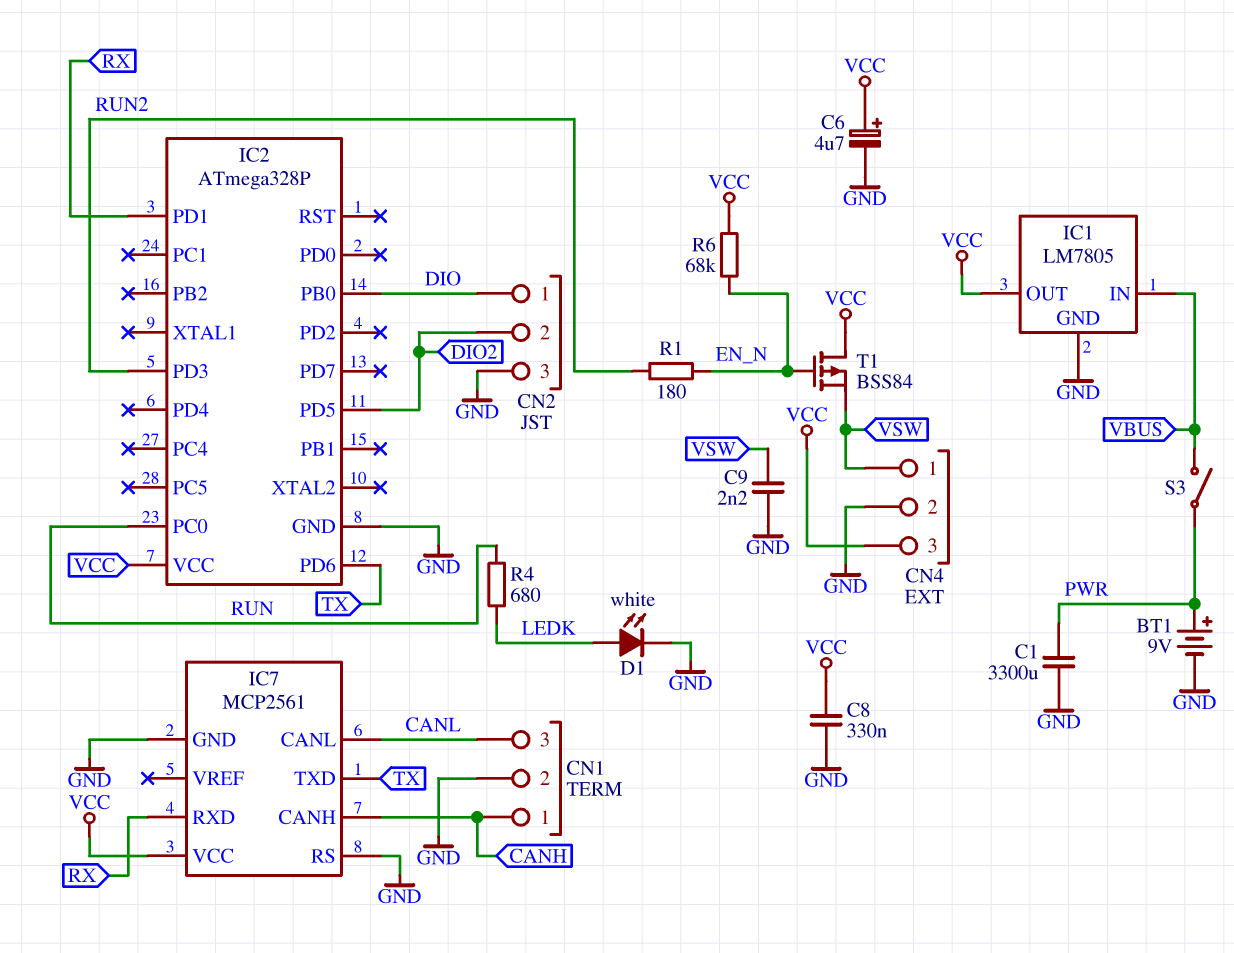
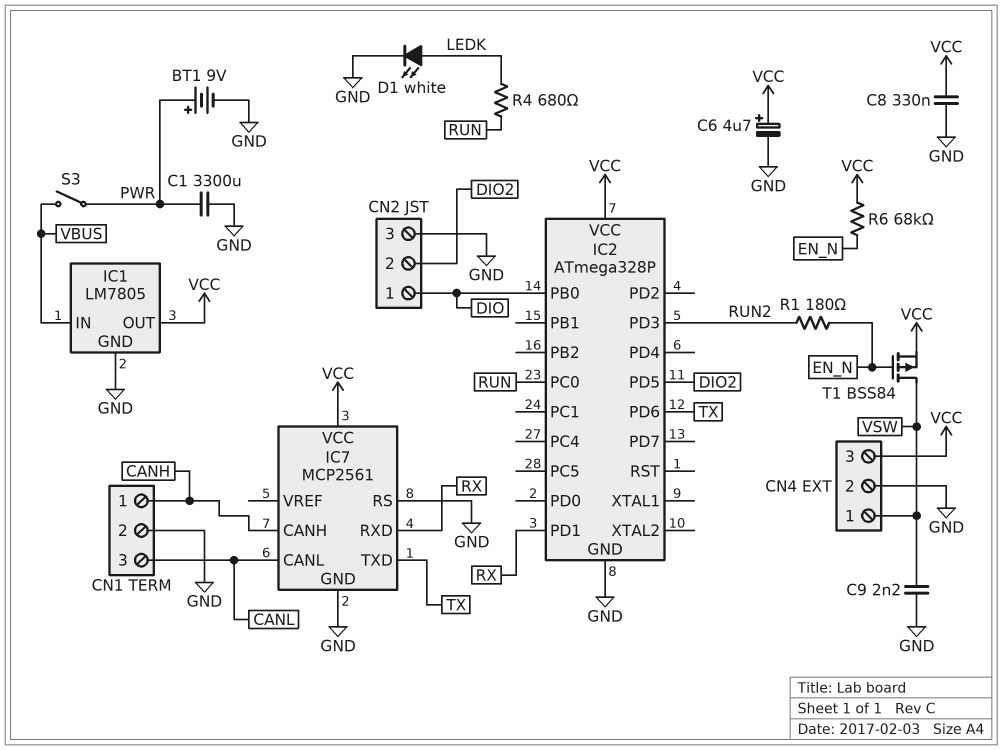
T1: PMOS BSS84 (G EN_N, D VCC, S VSW) -> PMOS BSS84 (G EN_N, D VSW, S VCC)

